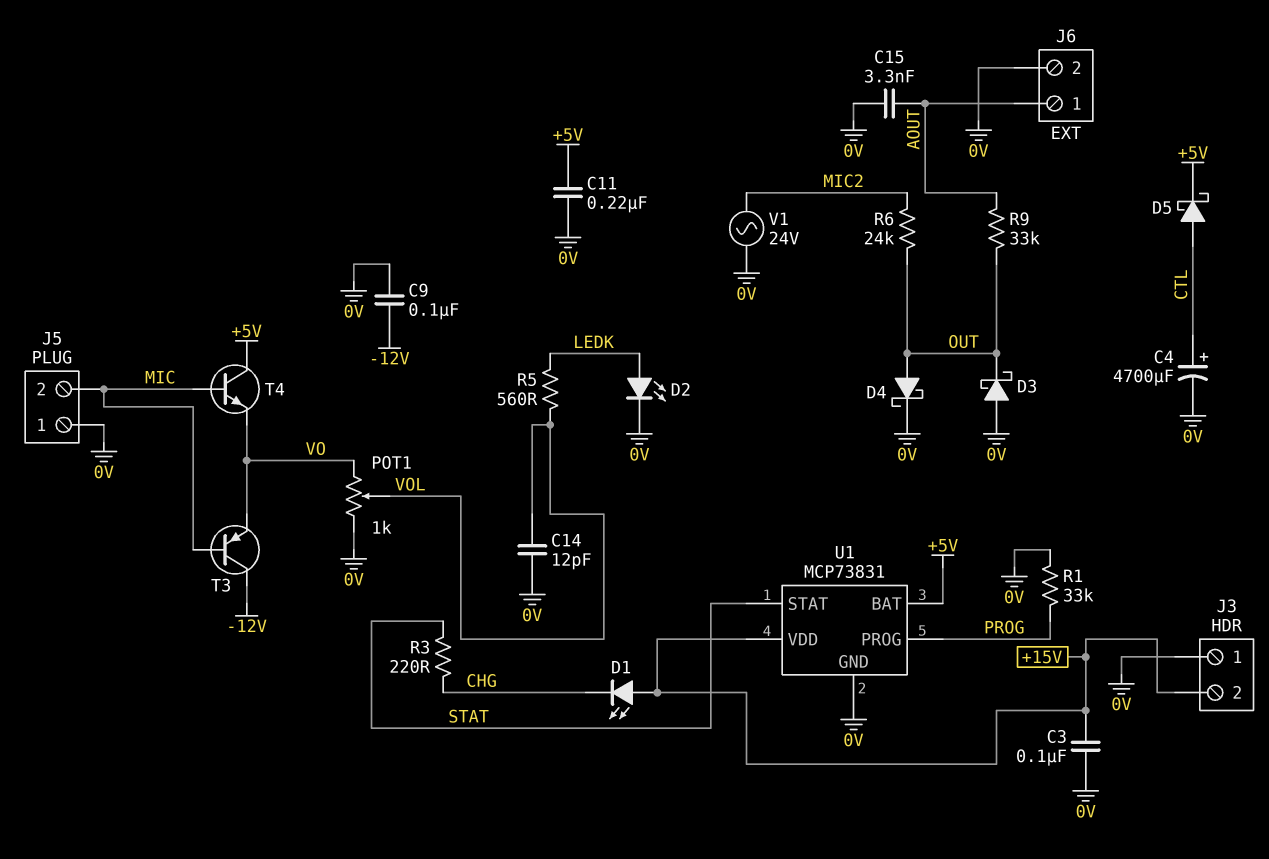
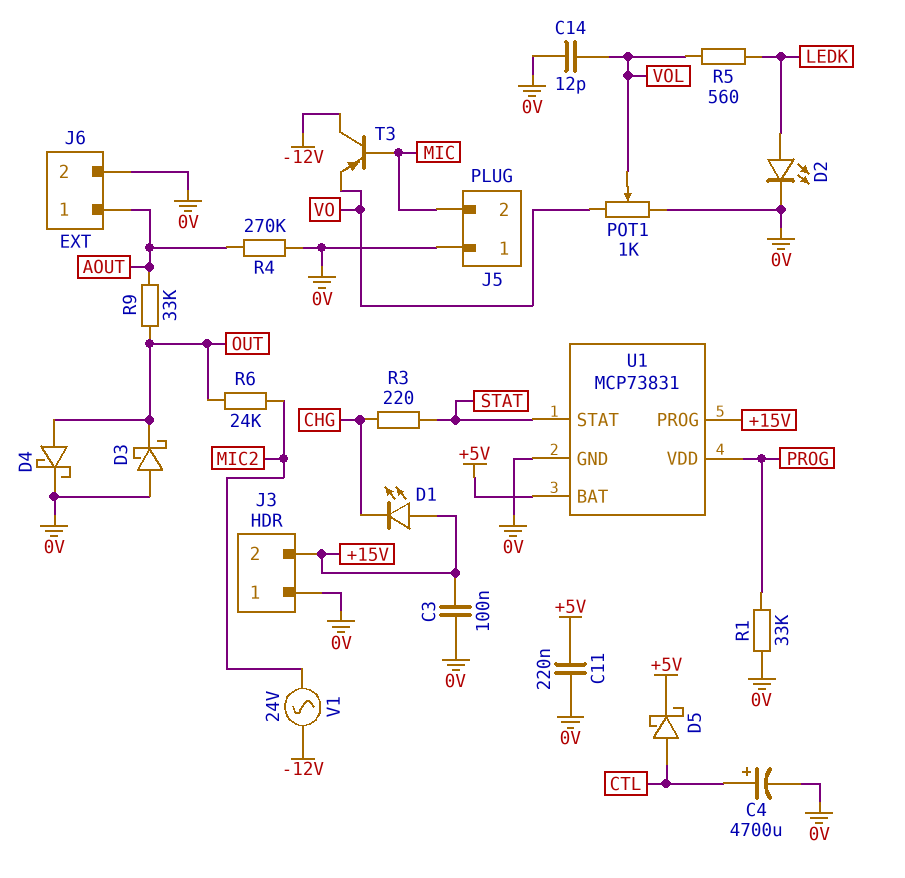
C9: 100nF (-12V, 0V) -> none
C15: 3.3nF (0V, AOUT) -> none
R4: none -> 270k (0V, AOUT)
T4: NPN (B MIC, C +5V, E VO) -> none
U1 pin PROG: PROG -> +15V
U1 pin VDD: +15V -> PROG
V1: AC 24V (0V, MIC2) -> AC 24V (-12V, MIC2)

